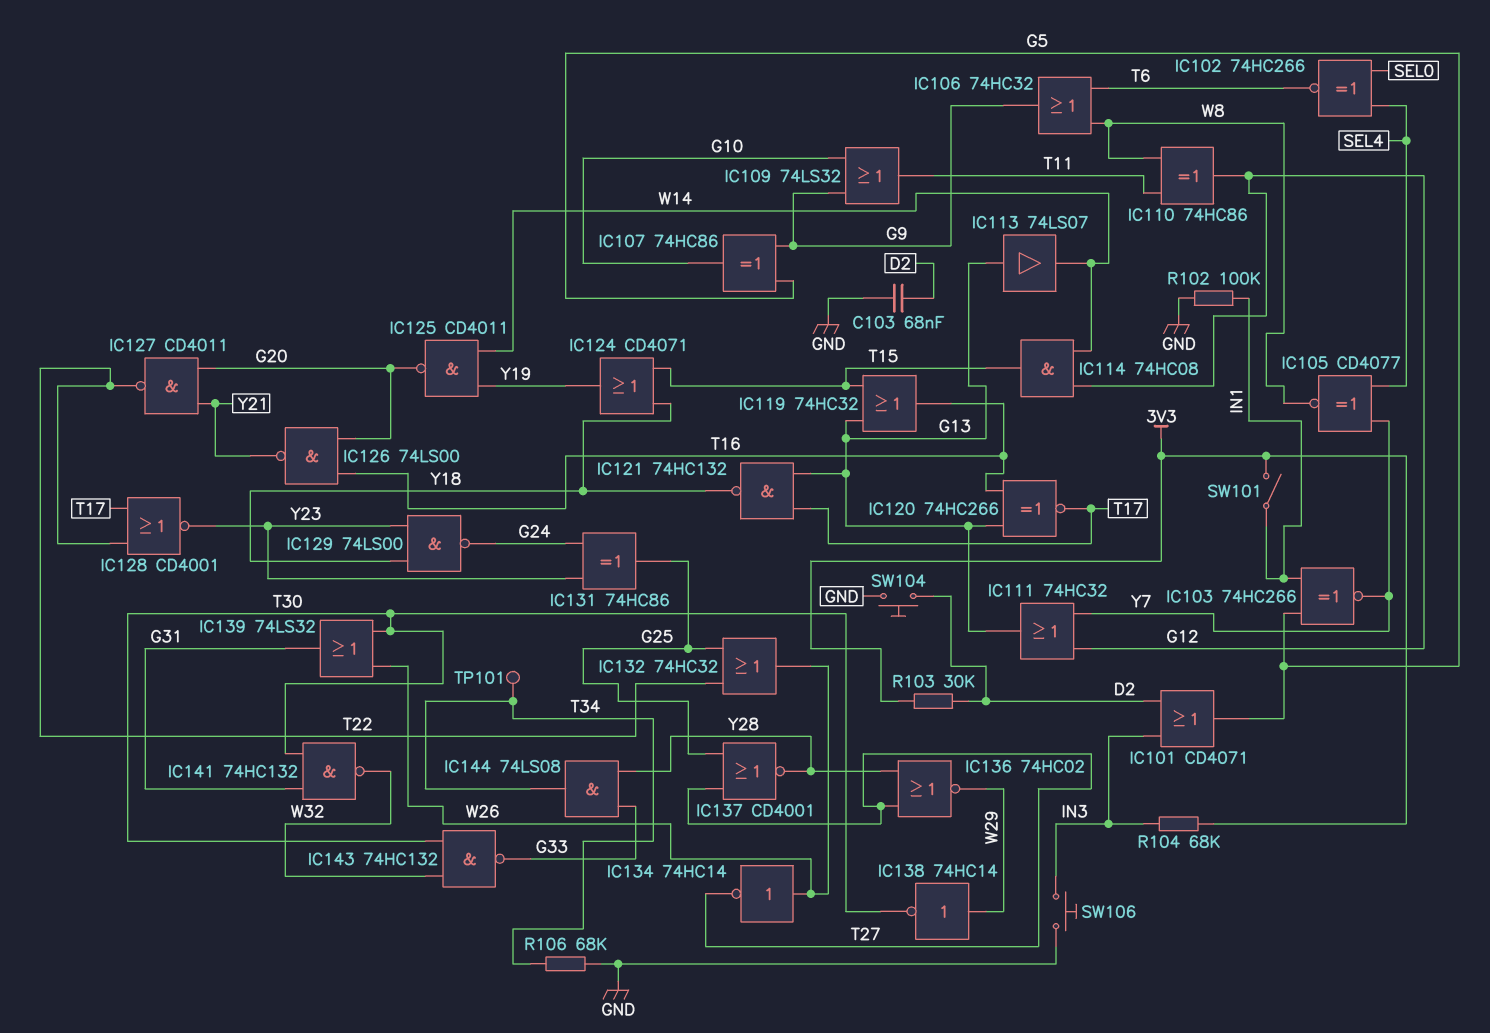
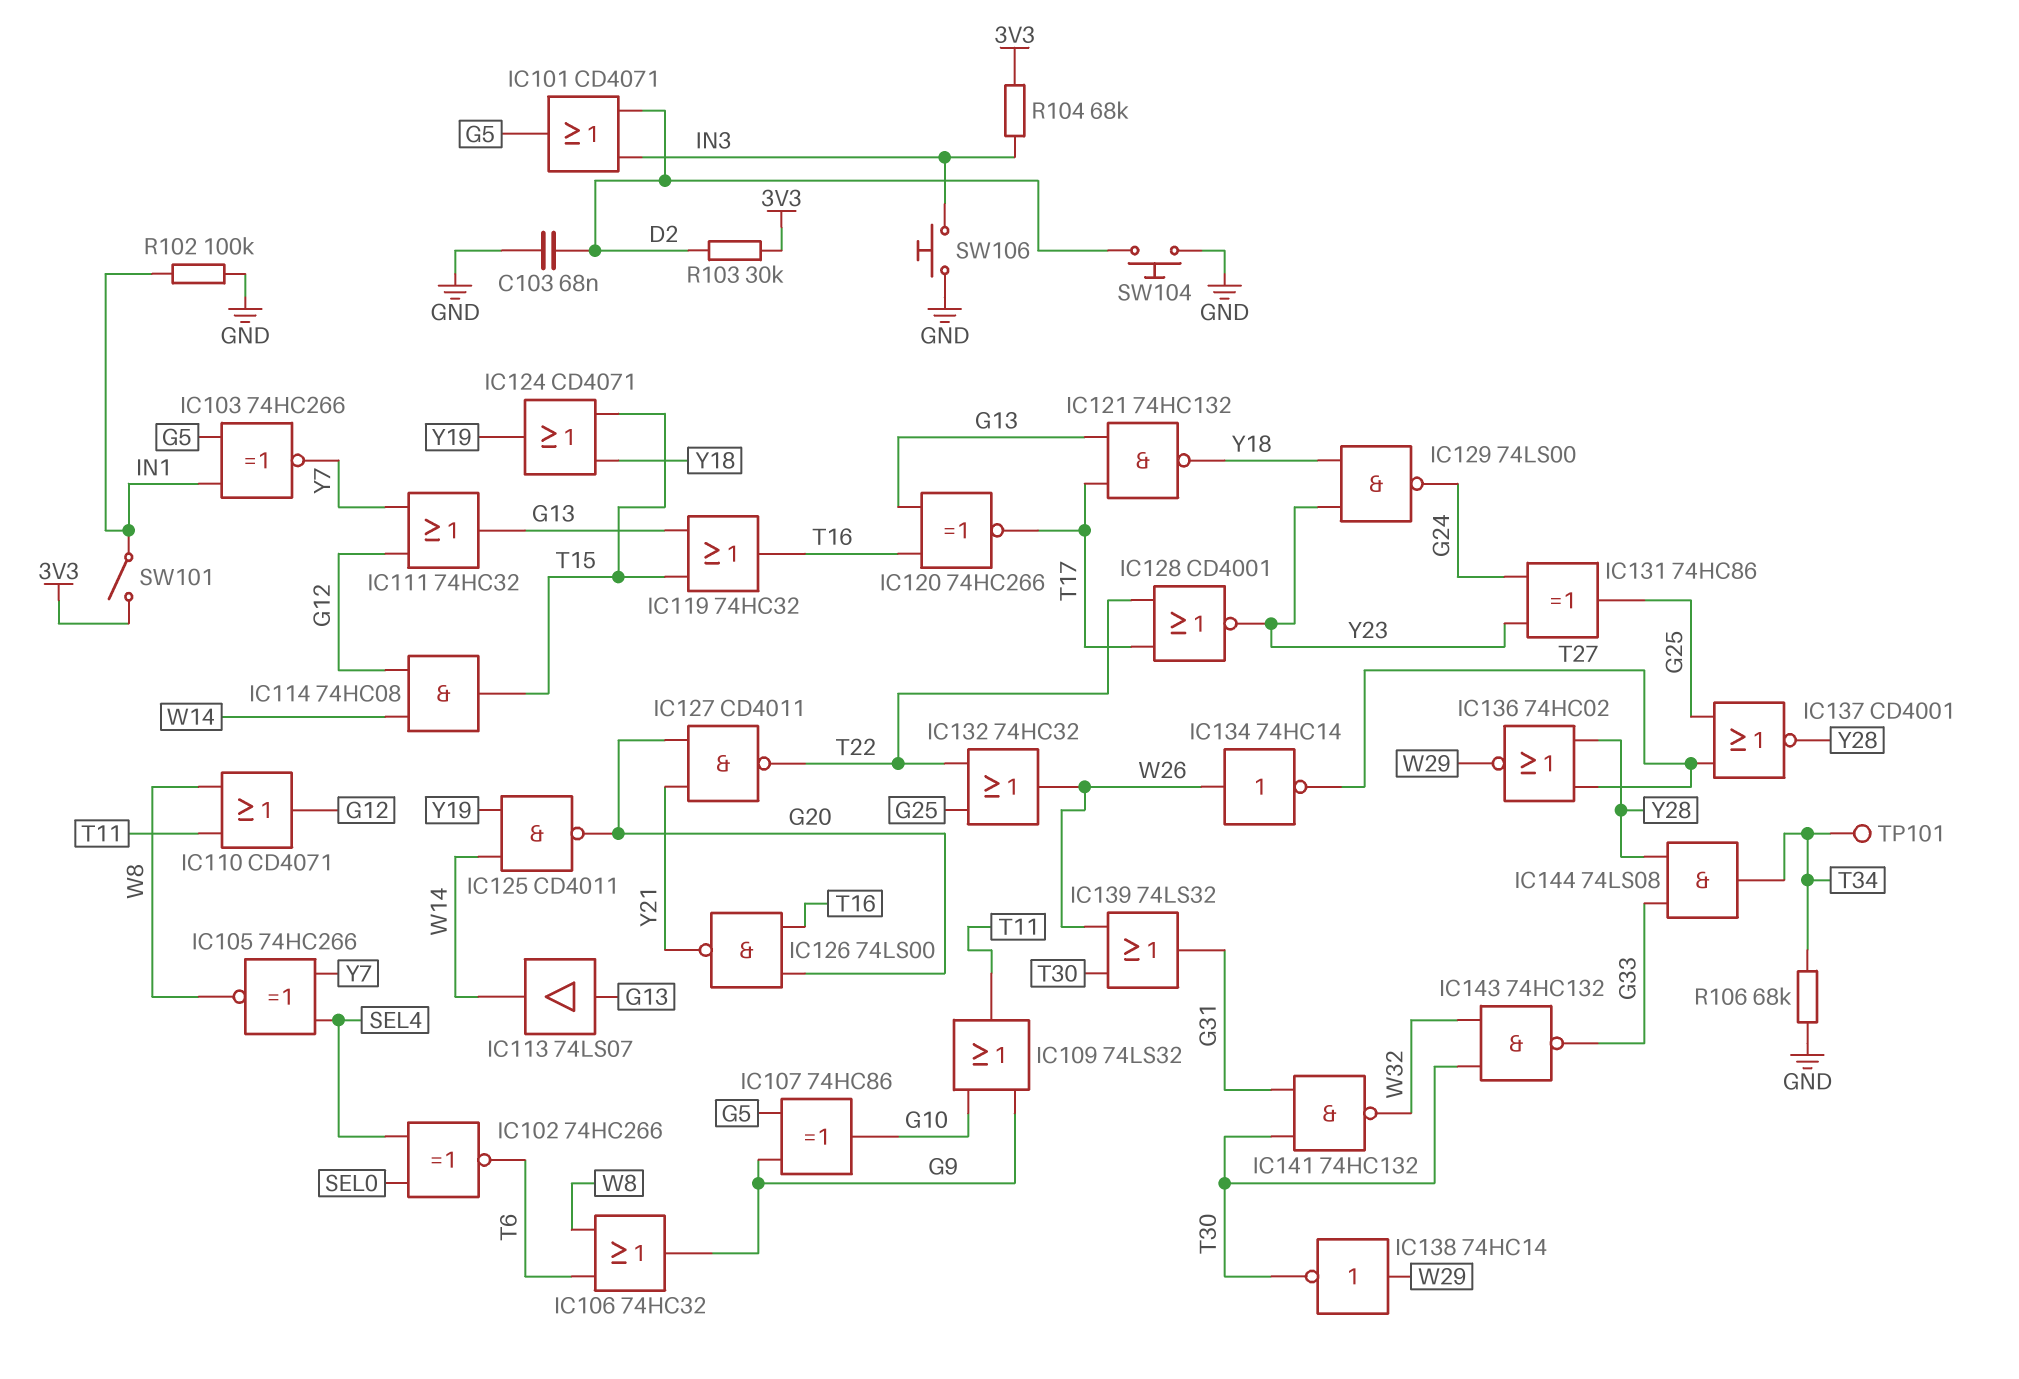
IC105: XNOR CD4077 (in SEL4, in Y7, out W8) -> XNOR 74HC266 (in SEL4, in Y7, out W8)
IC110: XOR 74HC86 (in T11, in W8, out G12) -> OR CD4071 (in T11, in W8, out G12)

